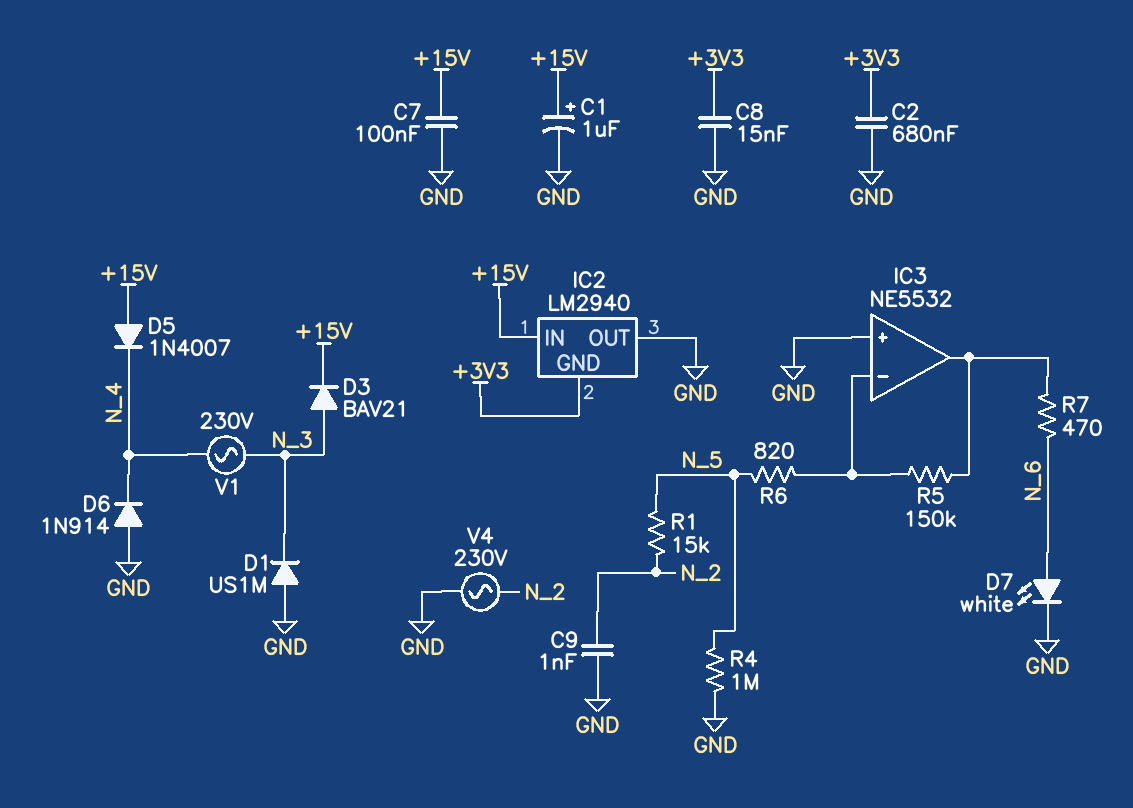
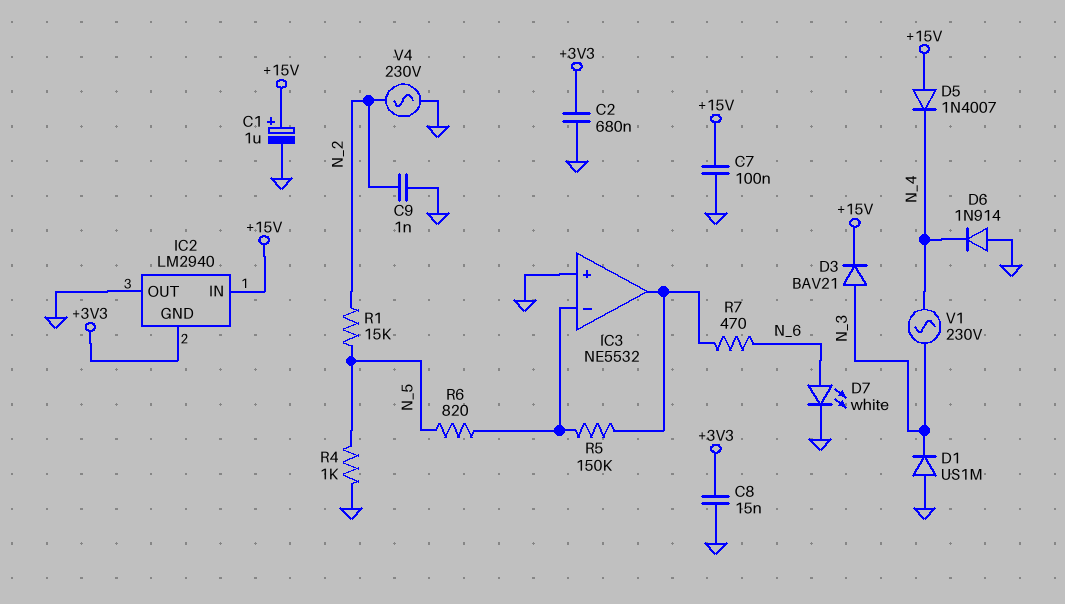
R4: 1M (GND, N_5) -> 1k (GND, N_5)

